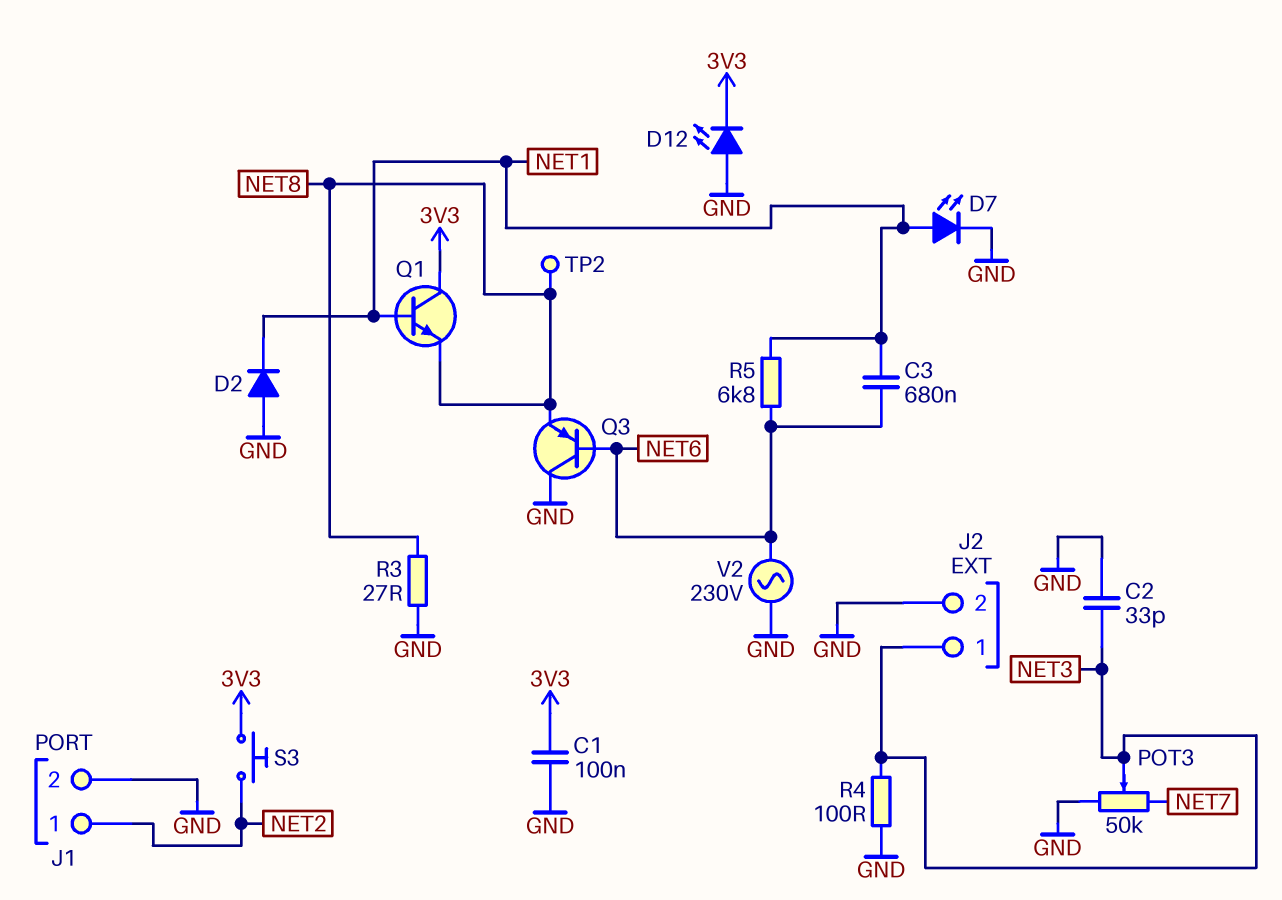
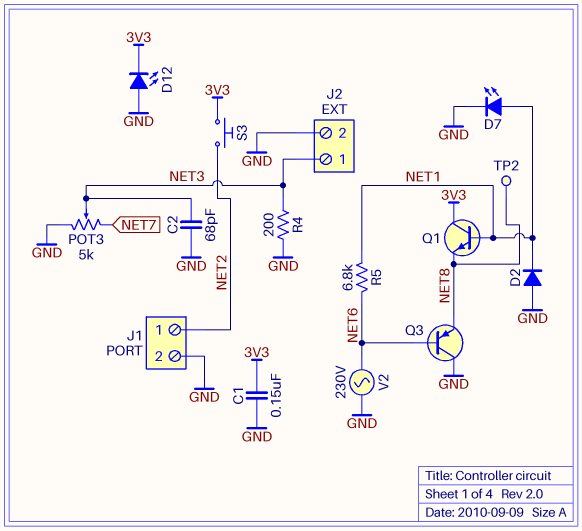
C1: 100nF (3V3, GND) -> 150nF (3V3, GND)
C2: 33pF (GND, NET3) -> 68pF (GND, NET3)
C3: 680nF (NET1, NET6) -> none
POT3: 50k (GND, NET7, wiper NET3) -> 5k (GND, NET7, wiper NET3)
R3: 27 (GND, NET8) -> none
R4: 100 (GND, NET3) -> 200 (GND, NET3)

